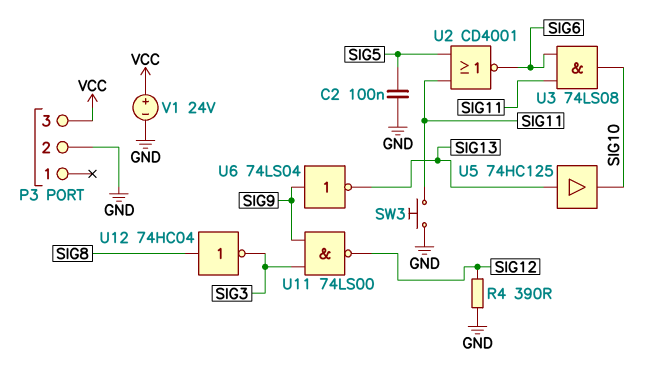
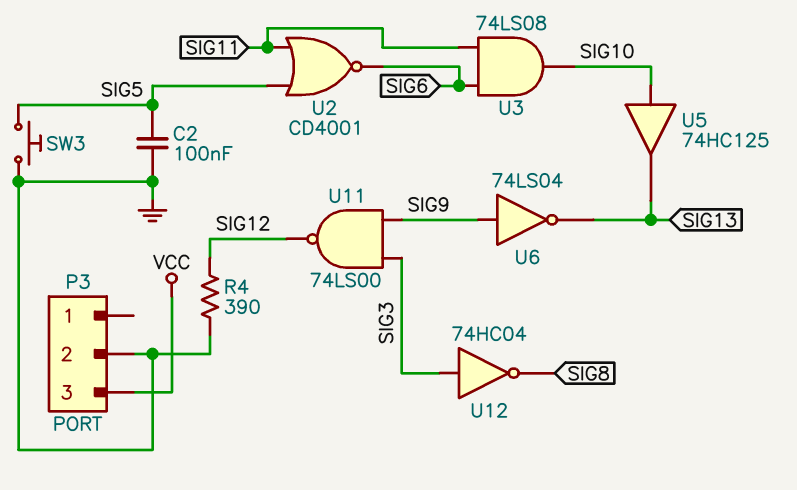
SW3: button (GND, SIG11) -> button (GND, SIG5)
U5: buffer 74HC125 (in SIG13, out SIG10) -> buffer 74HC125 (in SIG10, out SIG13)
U12: NOT 74HC04 (in SIG8, out SIG3) -> NOT 74HC04 (in SIG3, out SIG8)
V1: 24V (plus VCC, minus GND) -> none

